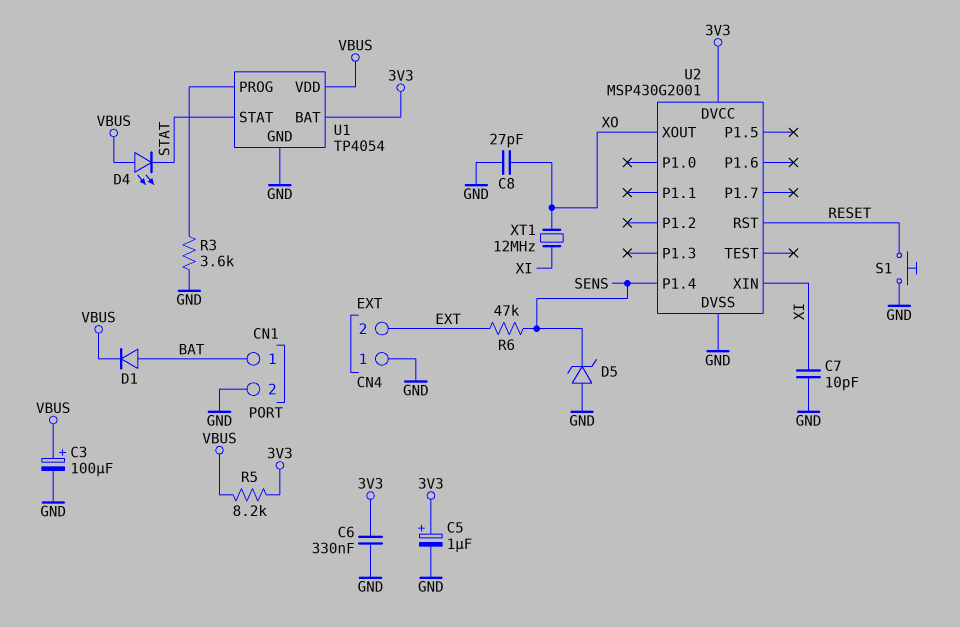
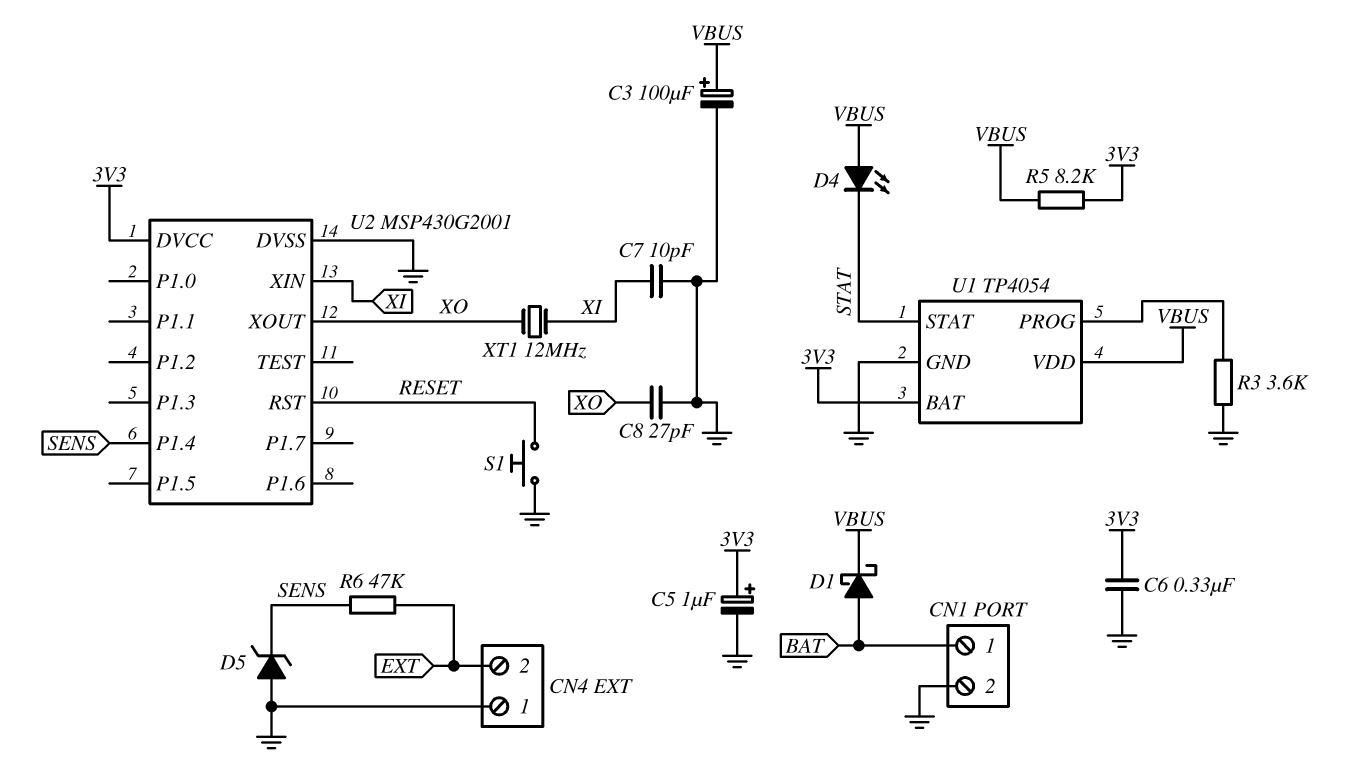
D1: diode (A BAT, K VBUS) -> schottky (A BAT, K VBUS)

